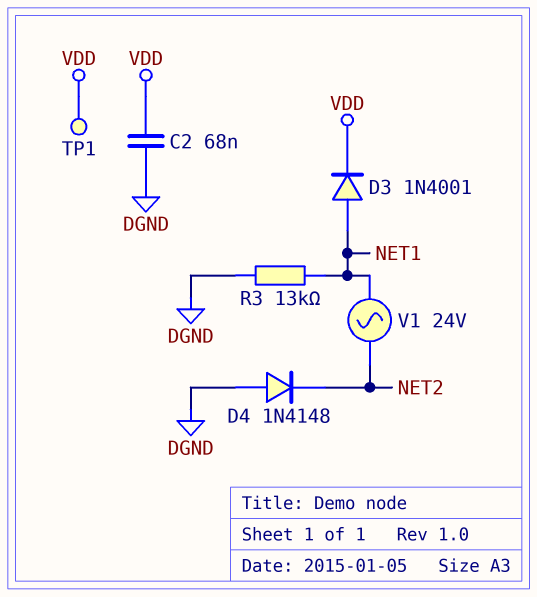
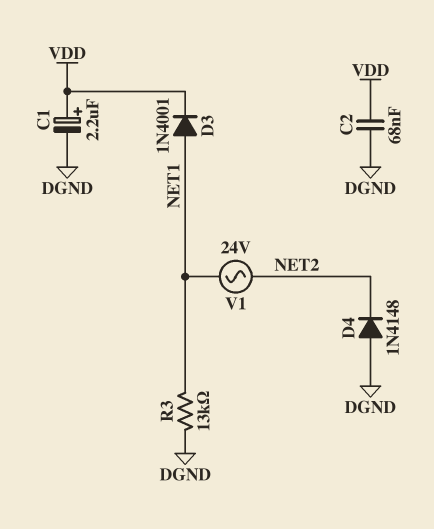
C1: none -> 2.2uF (plus VDD, minus DGND)
TP1: test point (VDD) -> none

